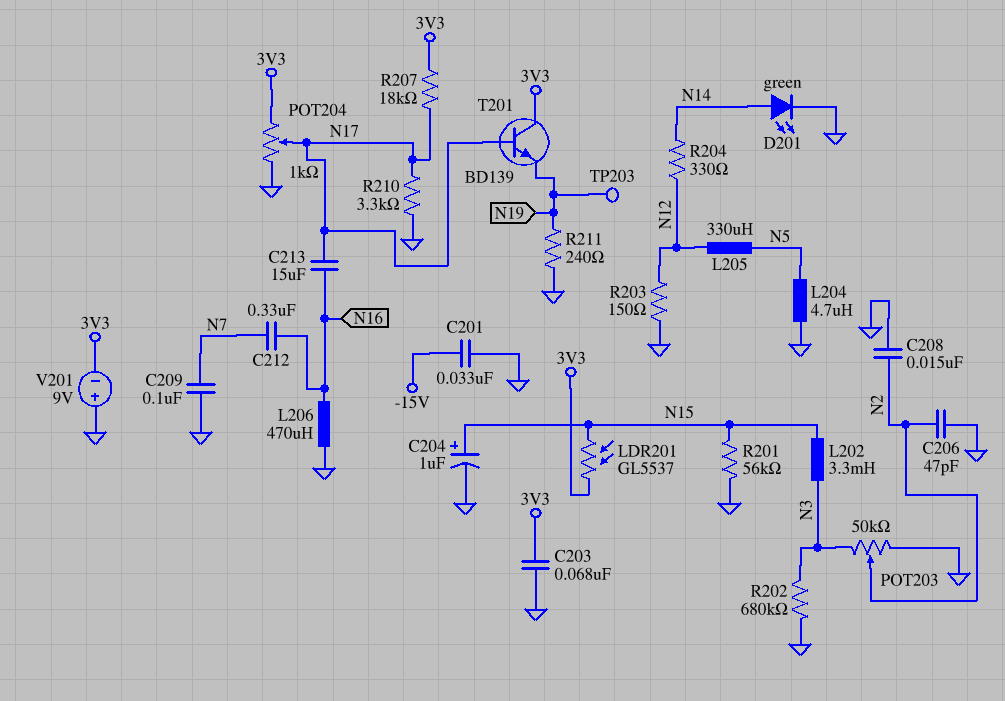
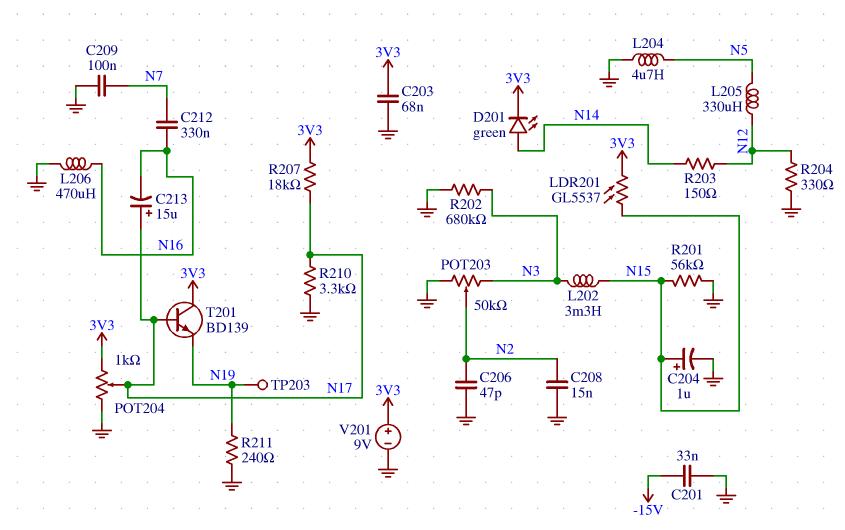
C213: 15uF (N16, N17) -> 15uF (plus N17, minus N16)
D201: LED green (A N14, K GND) -> LED green (A N14, K 3V3)
R203: 150 (GND, N12) -> 150 (N12, N14)
R204: 330 (N12, N14) -> 330 (GND, N12)
V201: 9V (plus GND, minus 3V3) -> 9V (plus 3V3, minus GND)

